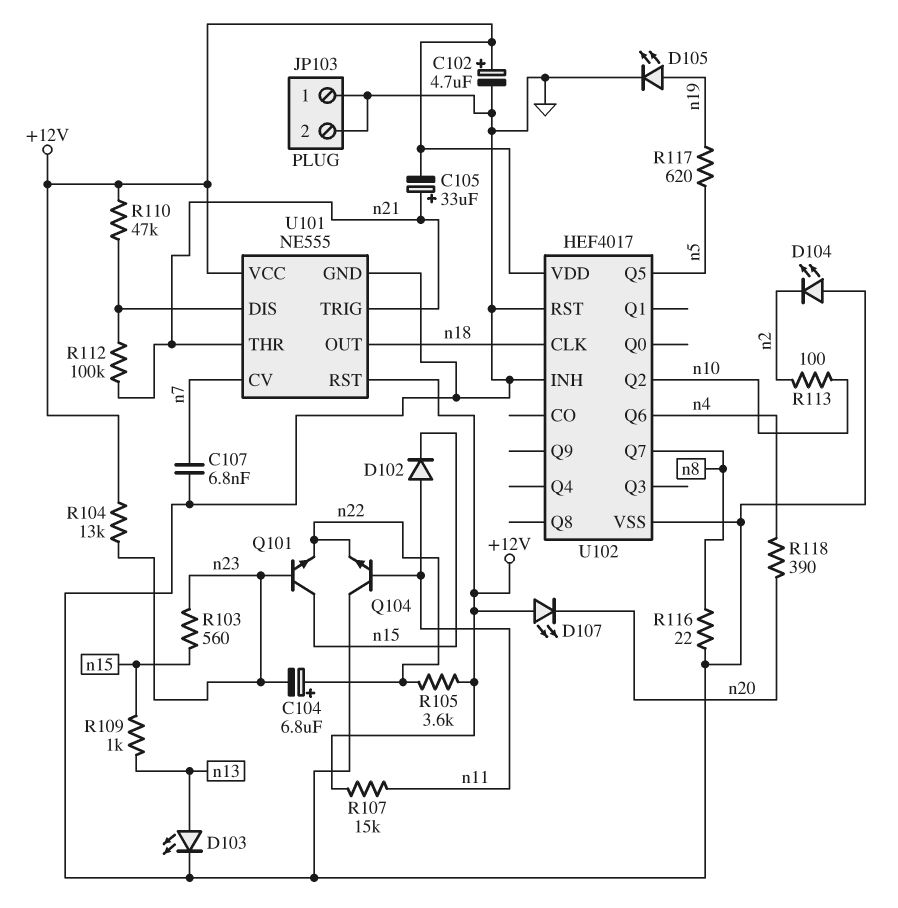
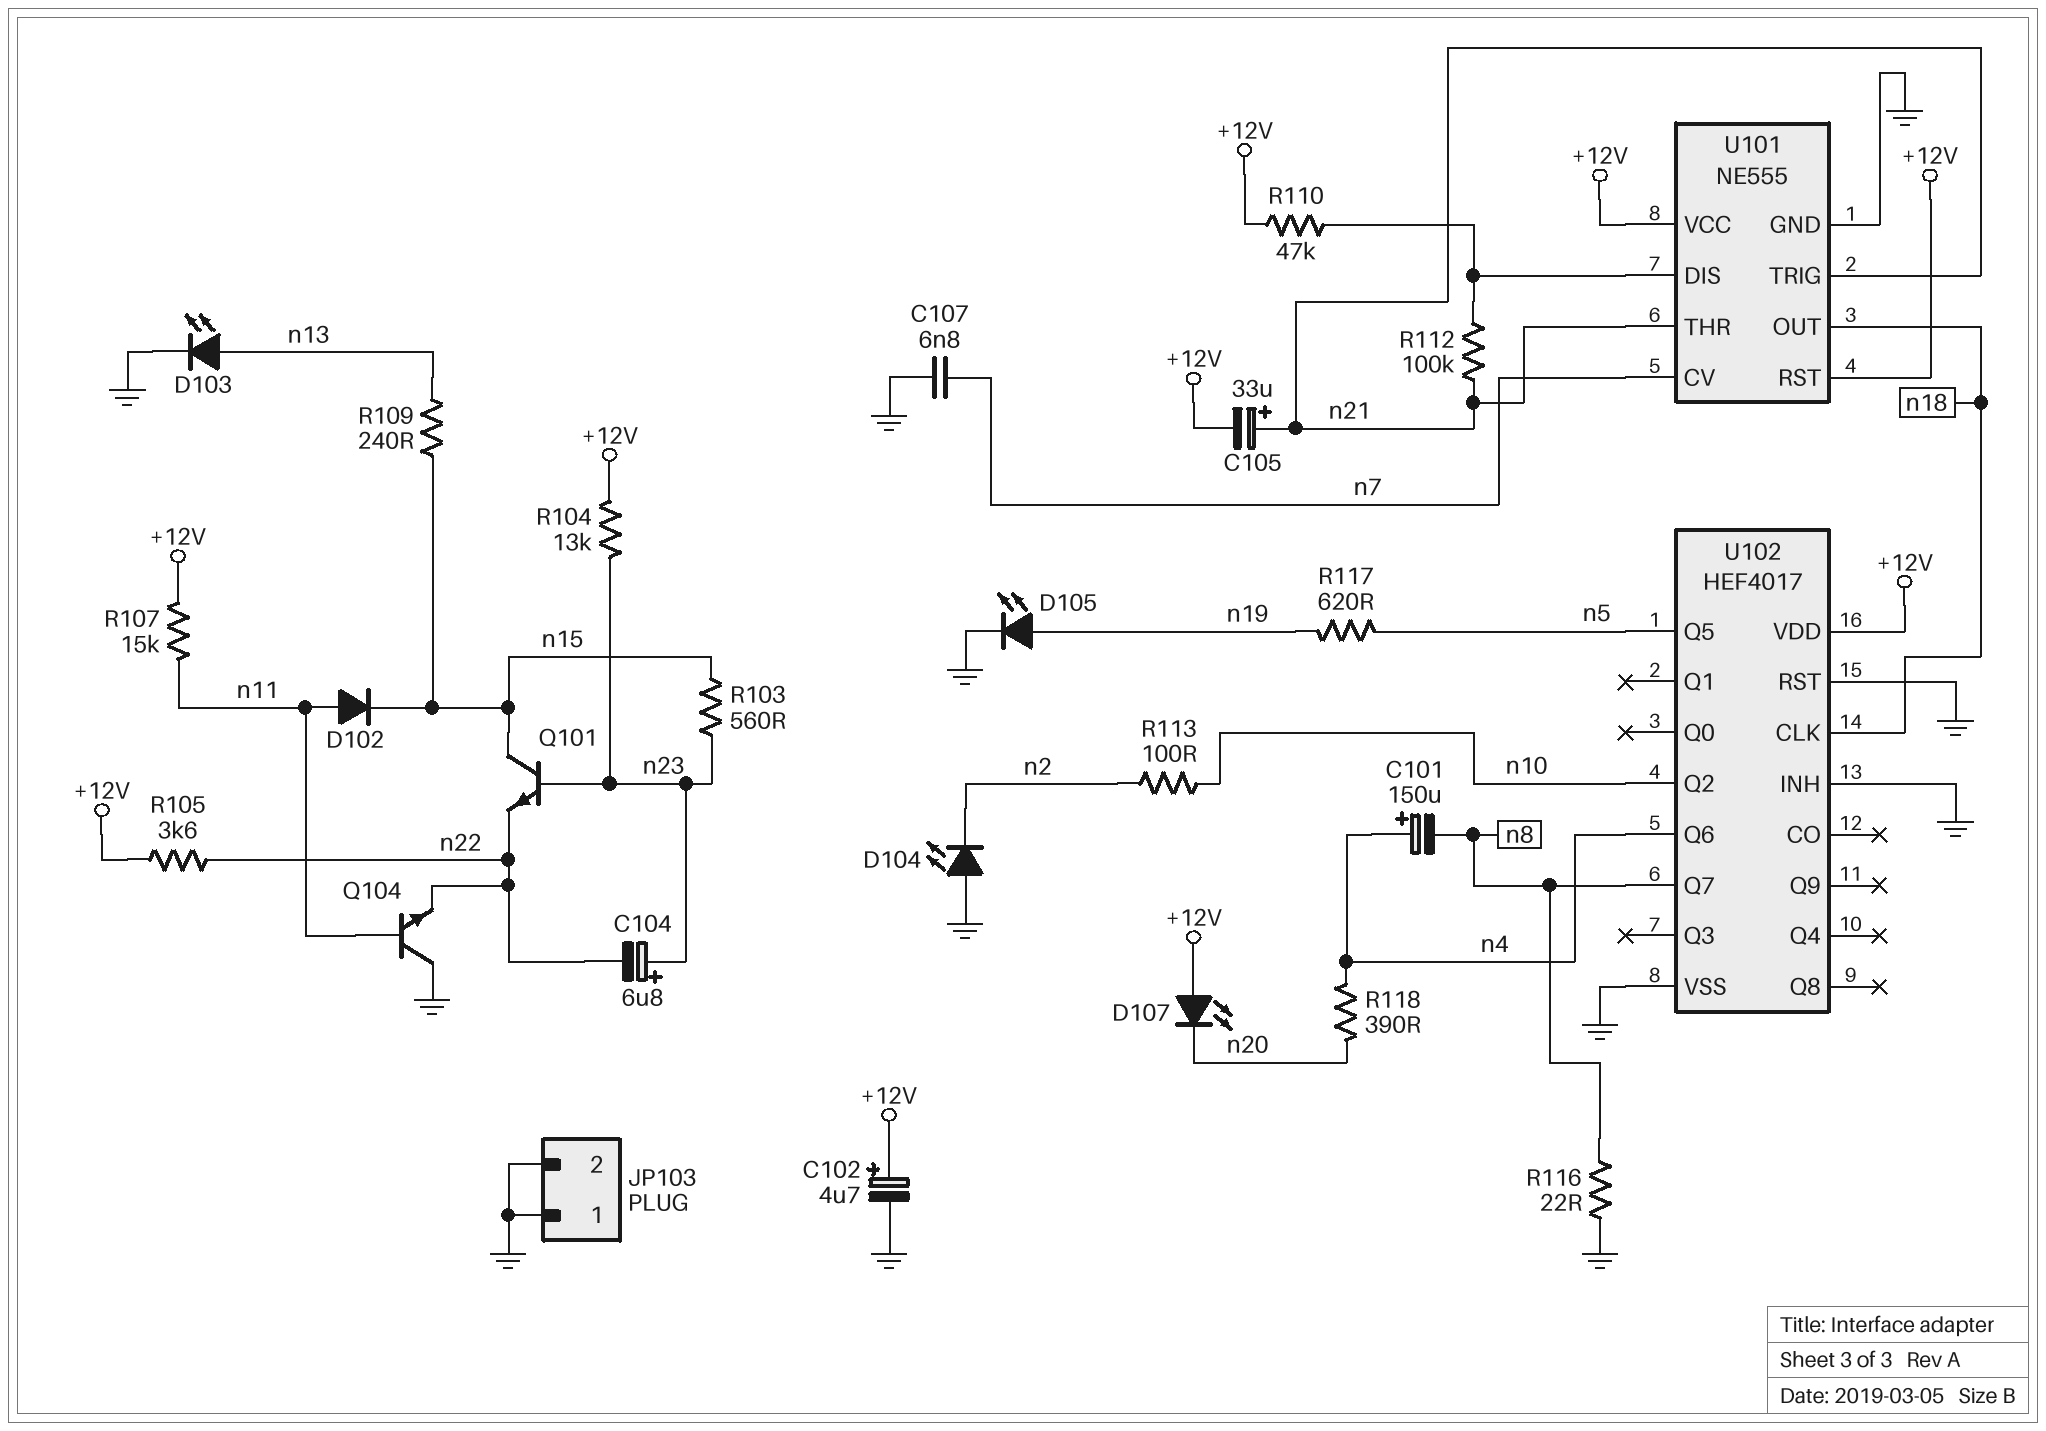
C101: none -> 150uF (plus n4, minus n8)
C104: 6.8uF (plus n22, minus n23) -> 6.8uF (plus n23, minus n22)
R109: 1k (n13, n15) -> 240 (n13, n15)

